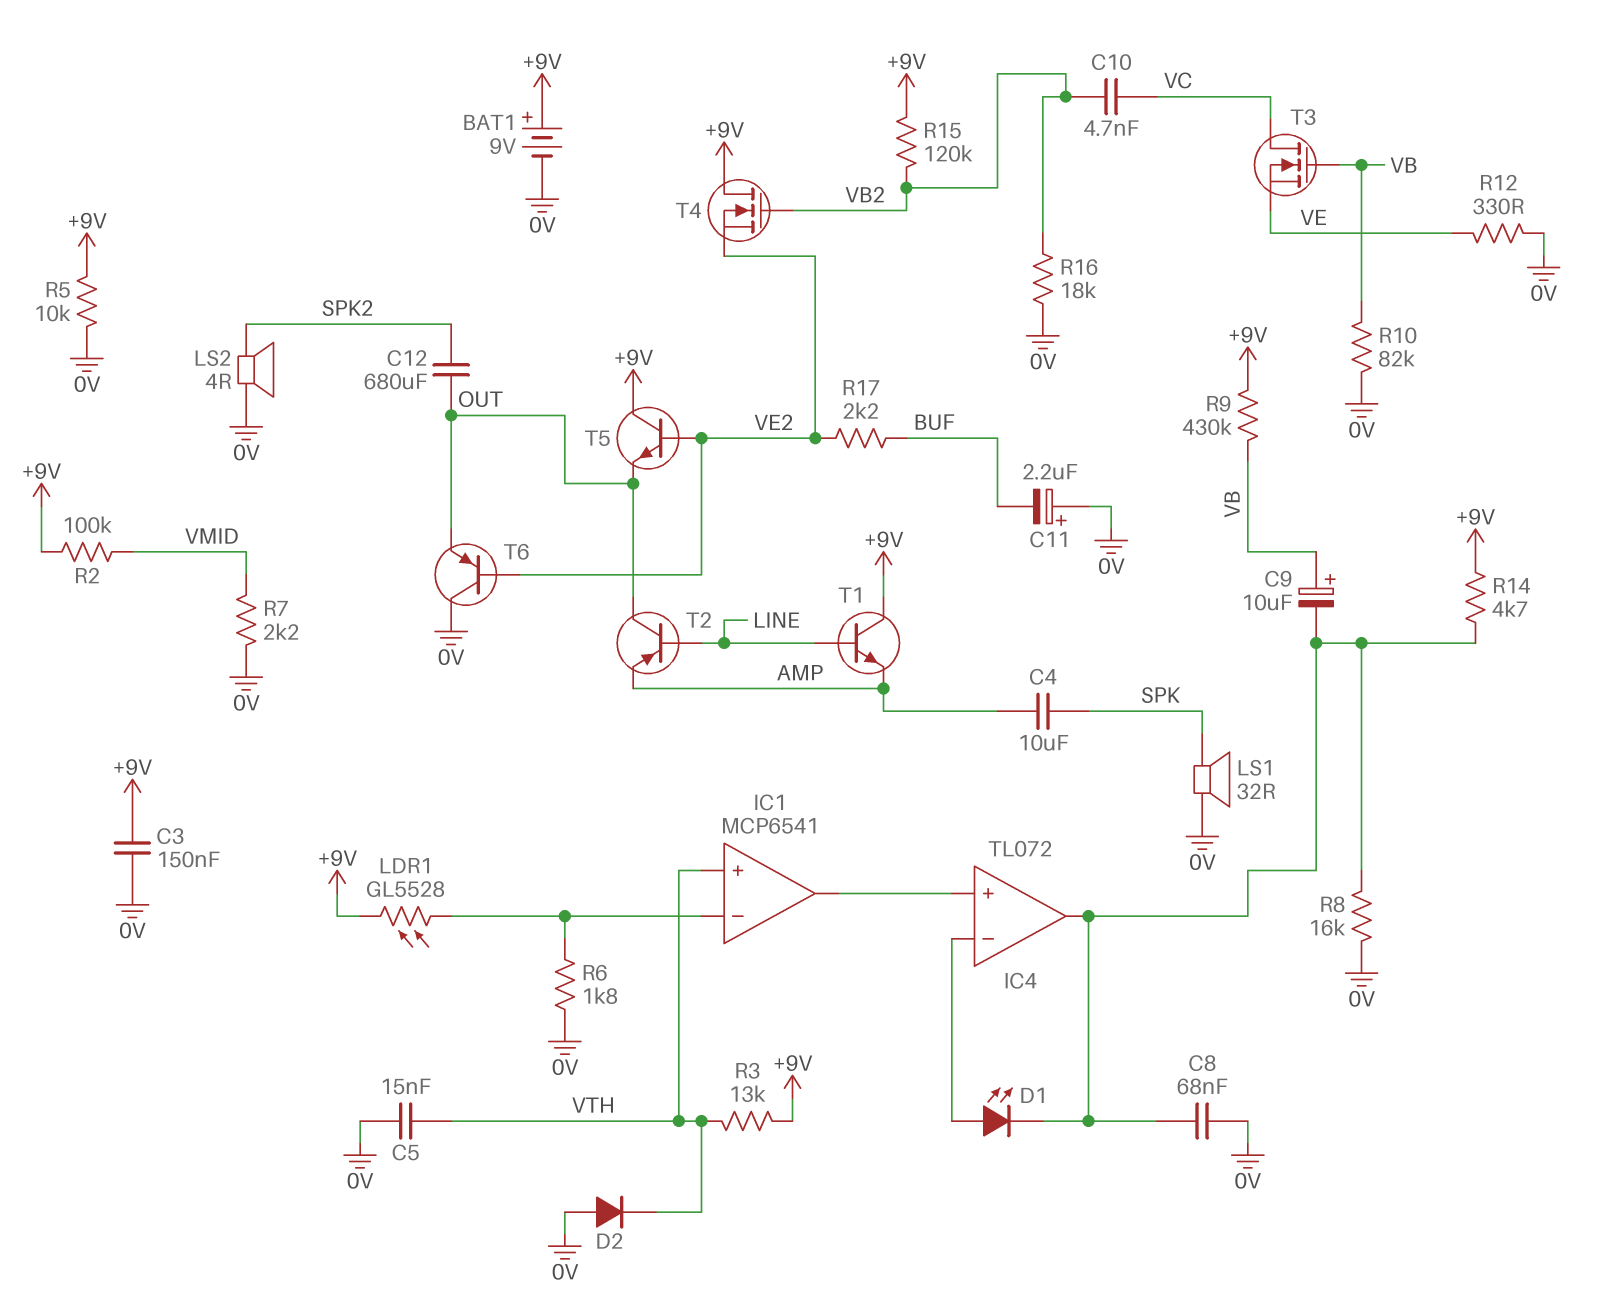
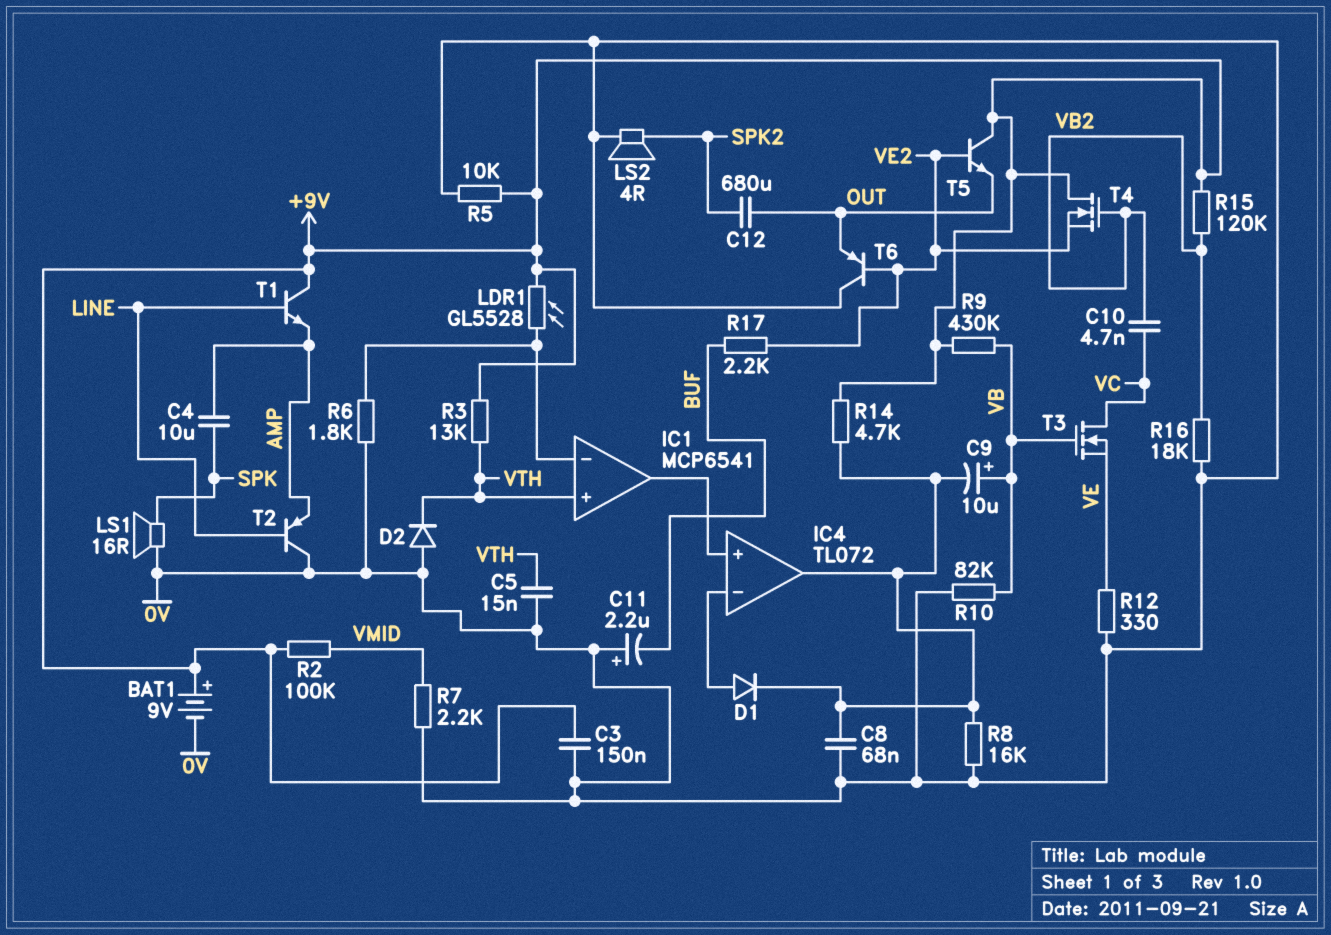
D1: LED (A IC4/in-, K IC4/out) -> diode (A IC4/in-, K IC4/out)
LS1: speaker 32R (0V, SPK) -> speaker 16R (0V, SPK)
T2: PNP (B LINE, C OUT, E AMP) -> PNP (B LINE, C 0V, E AMP)

